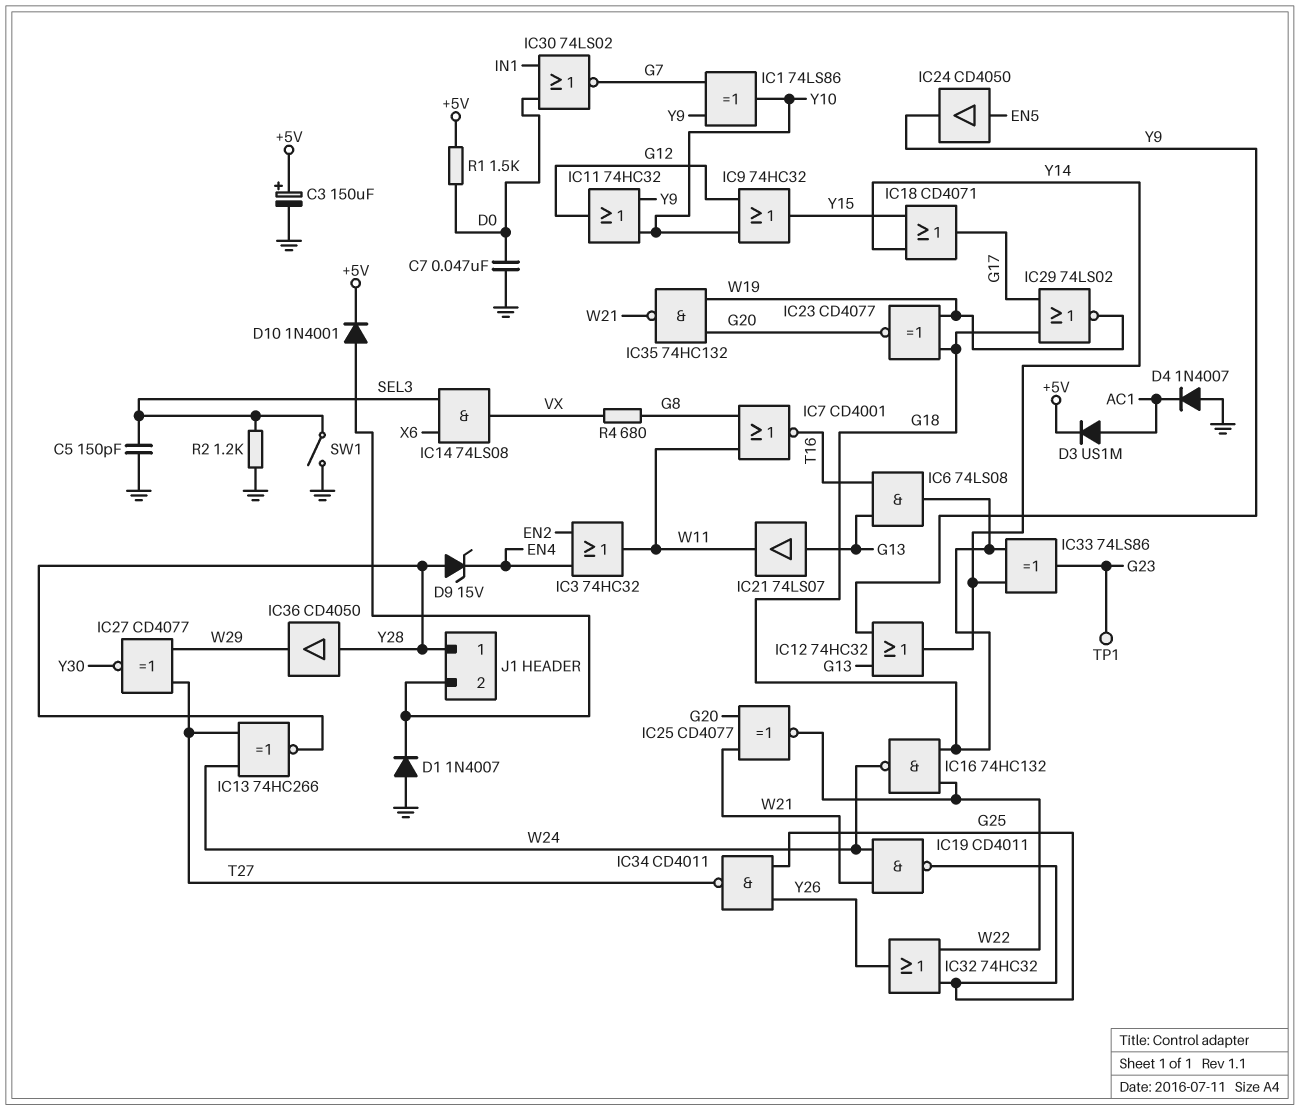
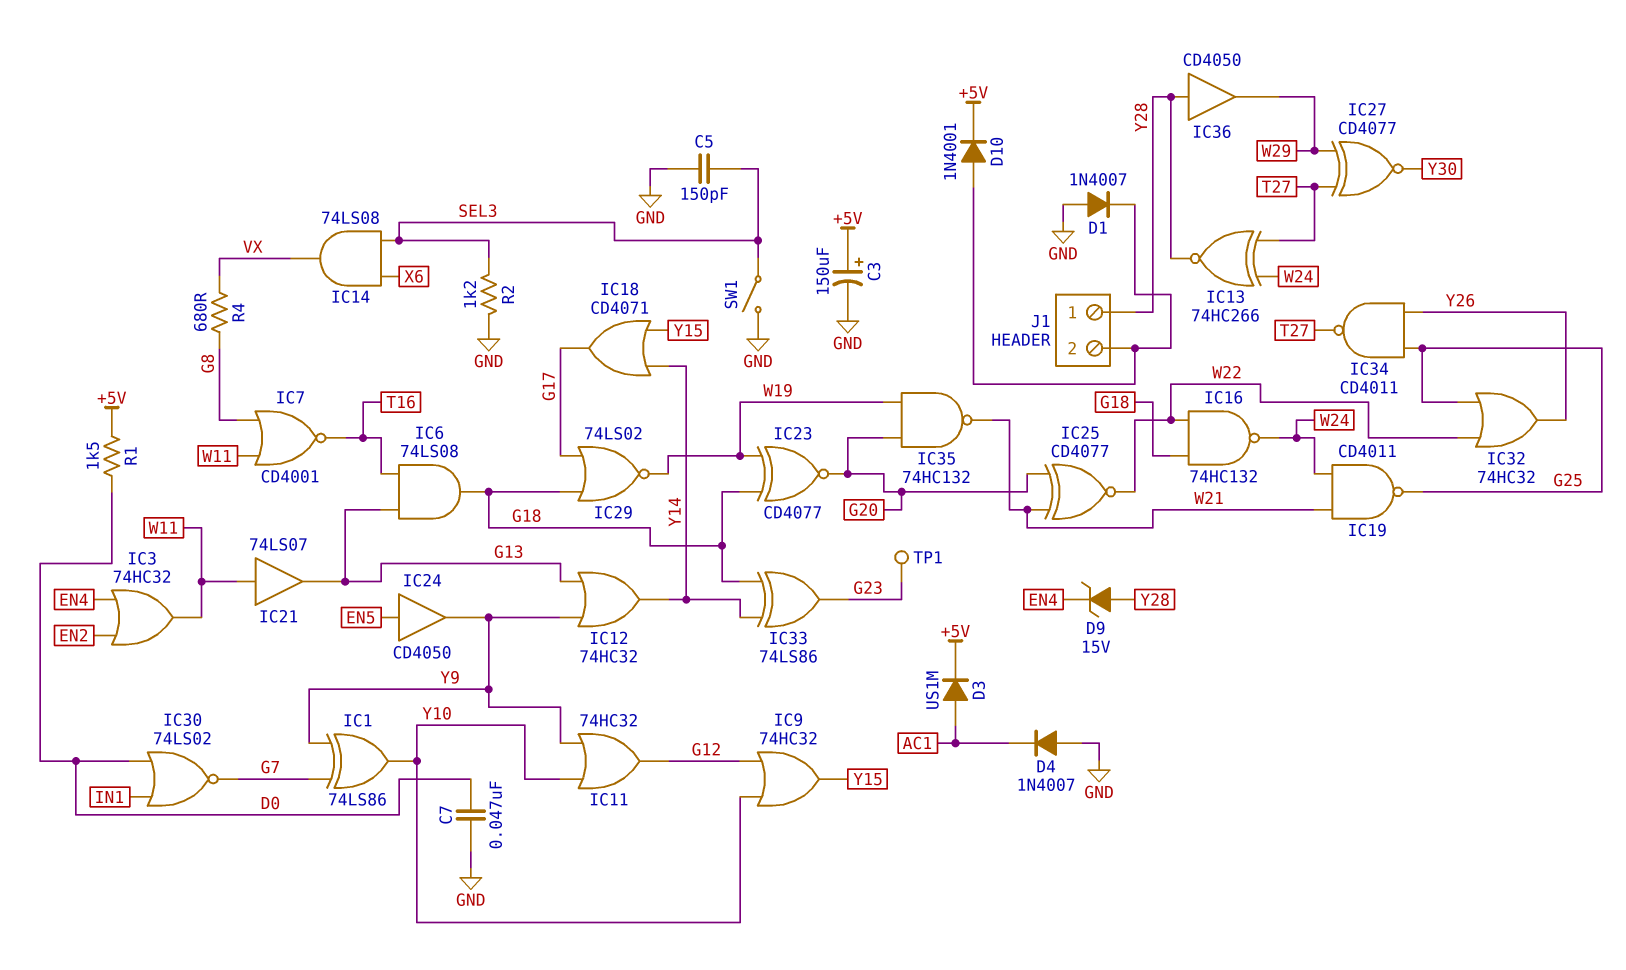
IC21: buffer 74LS07 (in G13, out W11) -> buffer 74LS07 (in W11, out G13)

